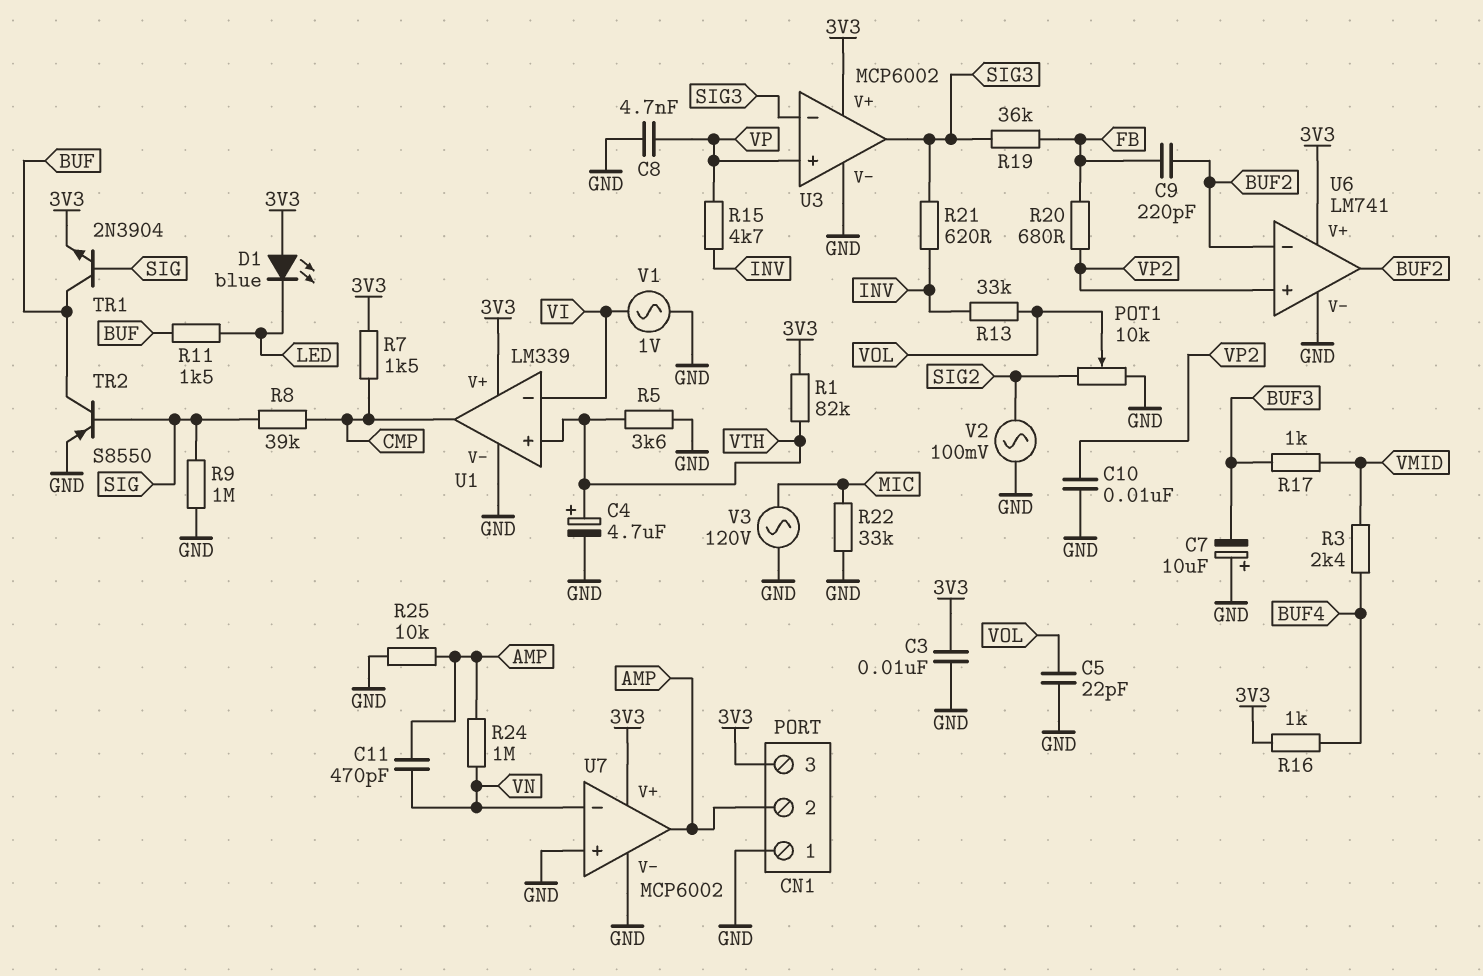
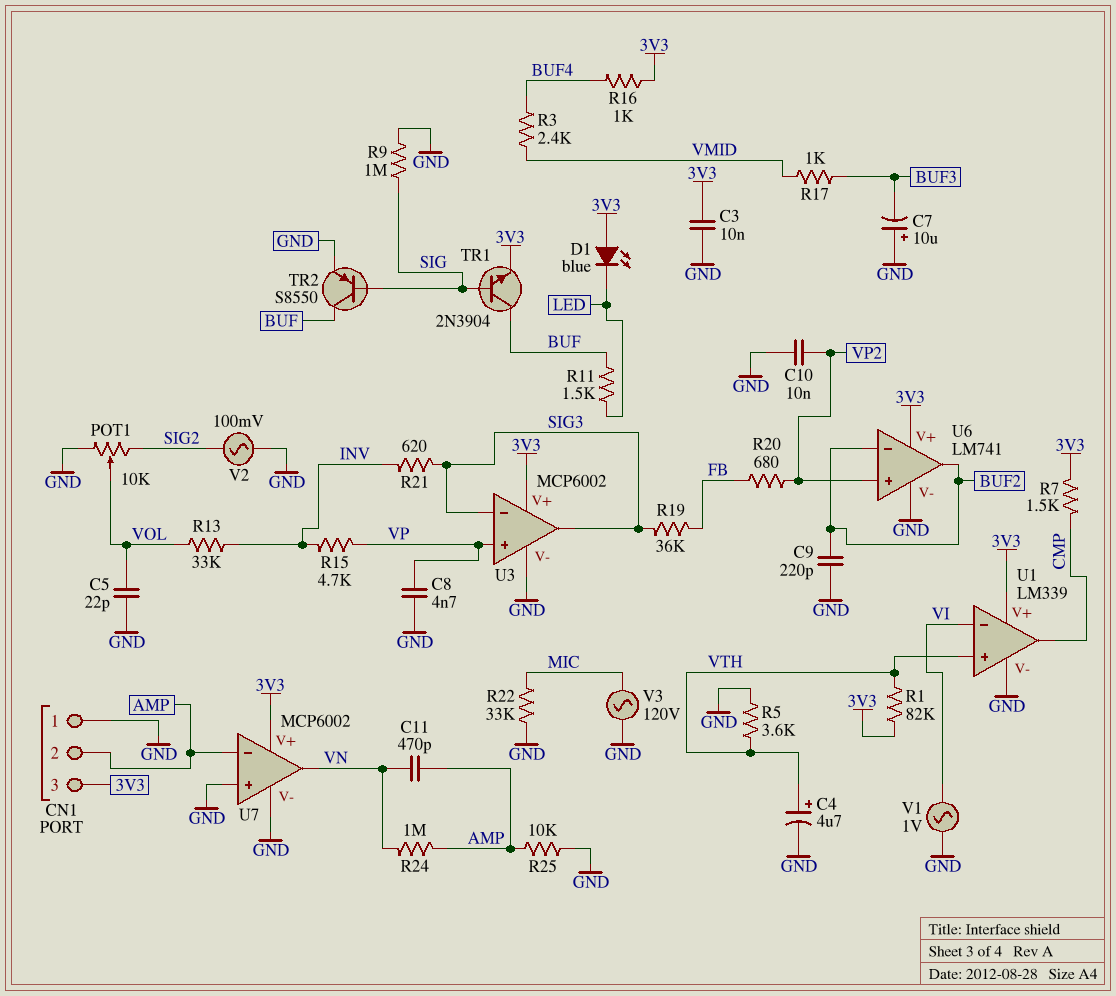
C9: 220pF (BUF2, FB) -> 220pF (BUF2, GND)
R8: 39k (CMP, SIG) -> none
U7 pin in-: VN -> AMP
U7 pin out: AMP -> VN

